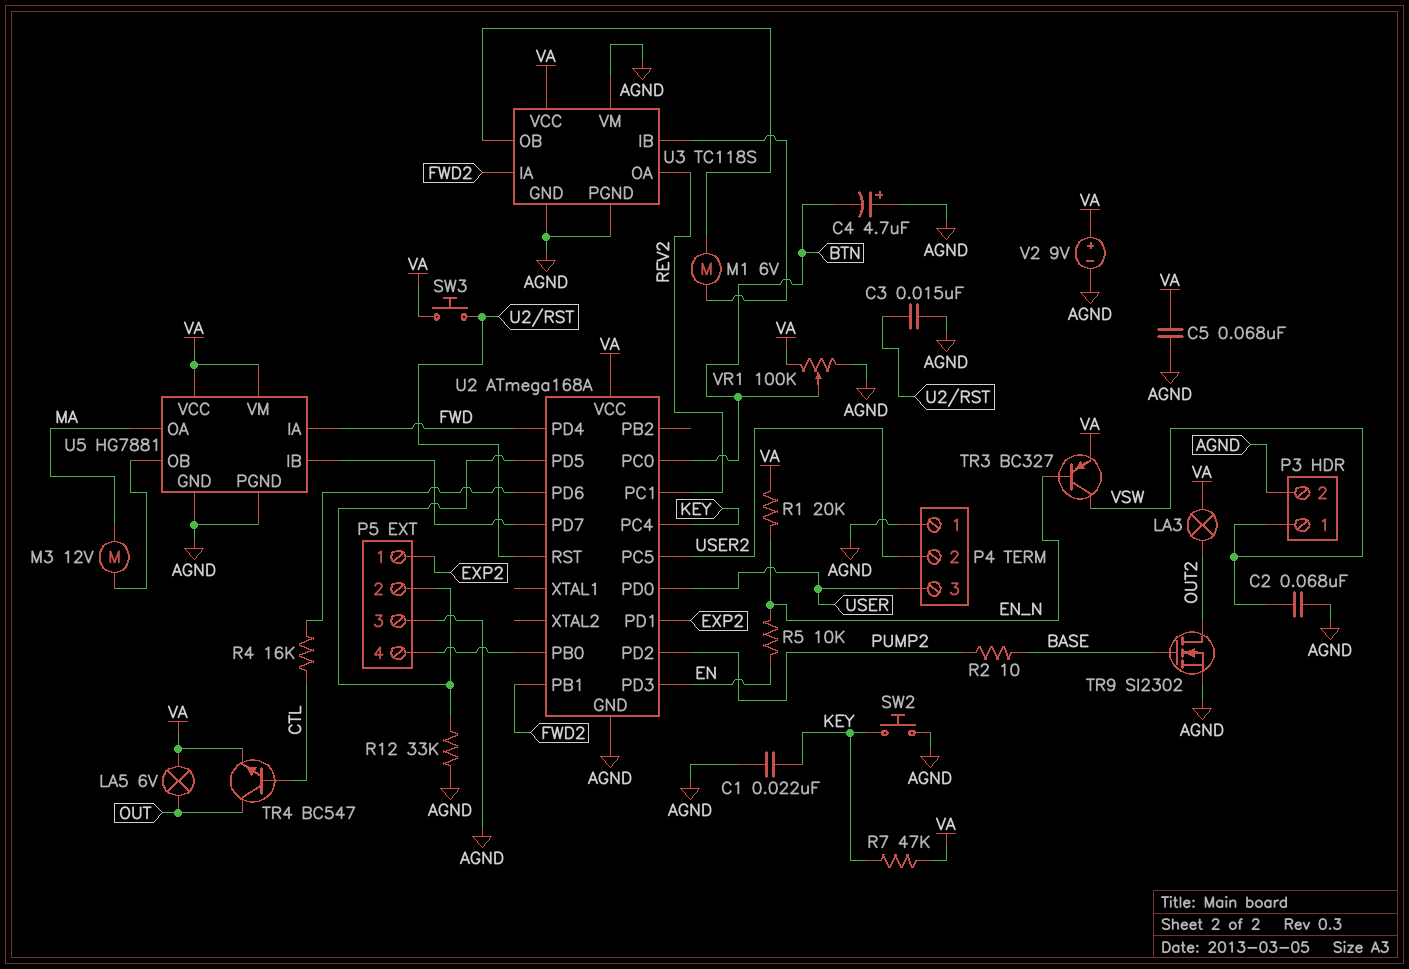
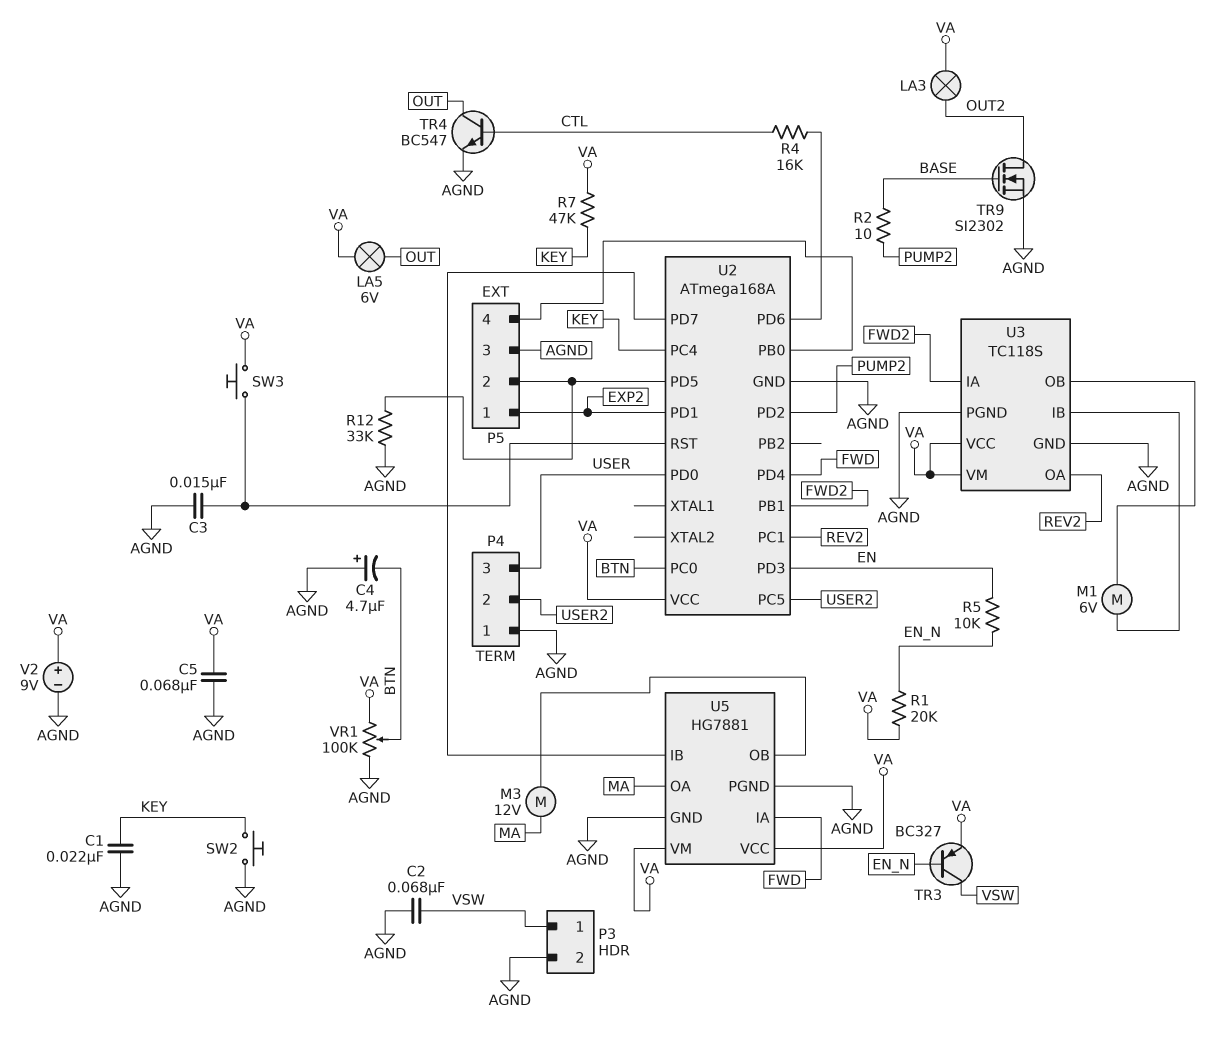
TR4: NPN BC547 (B CTL, C OUT, E VA) -> NPN BC547 (B CTL, C OUT, E AGND)
U3 pin VM: AGND -> VA

